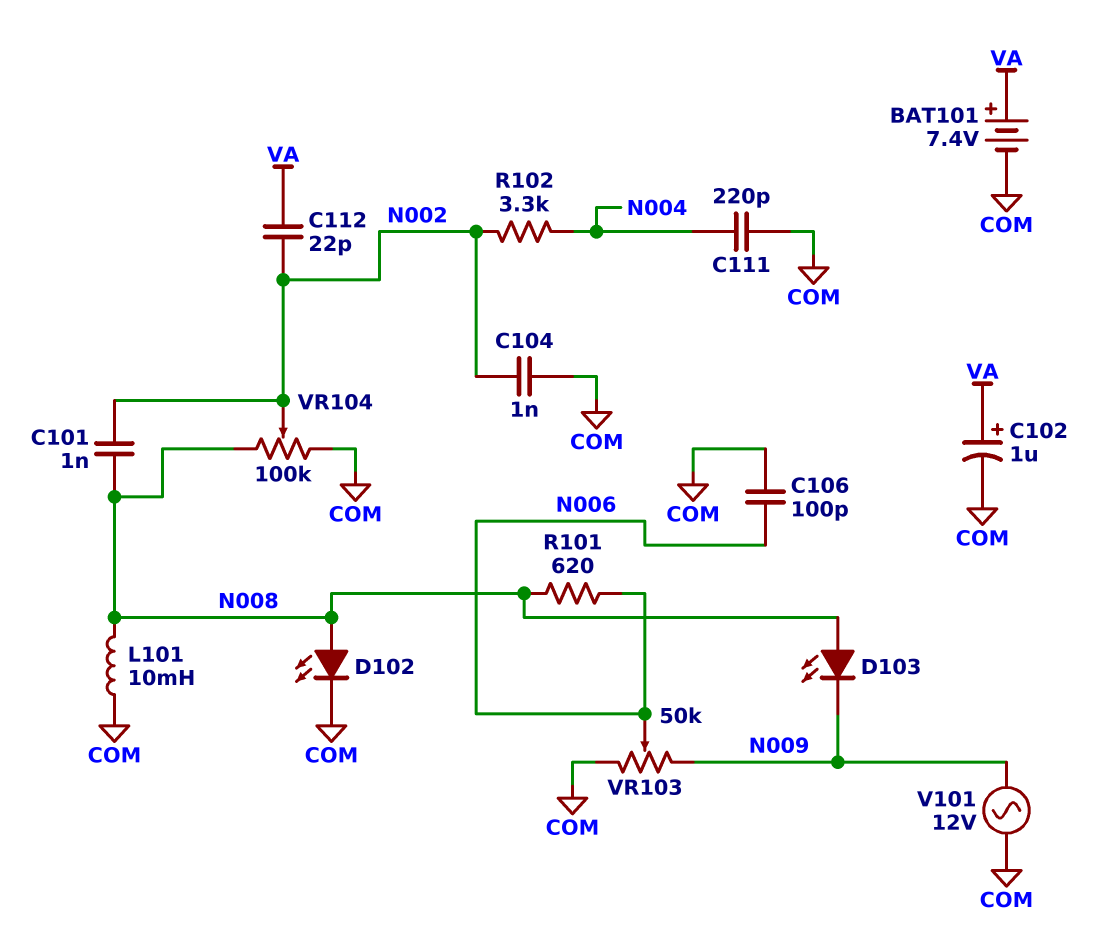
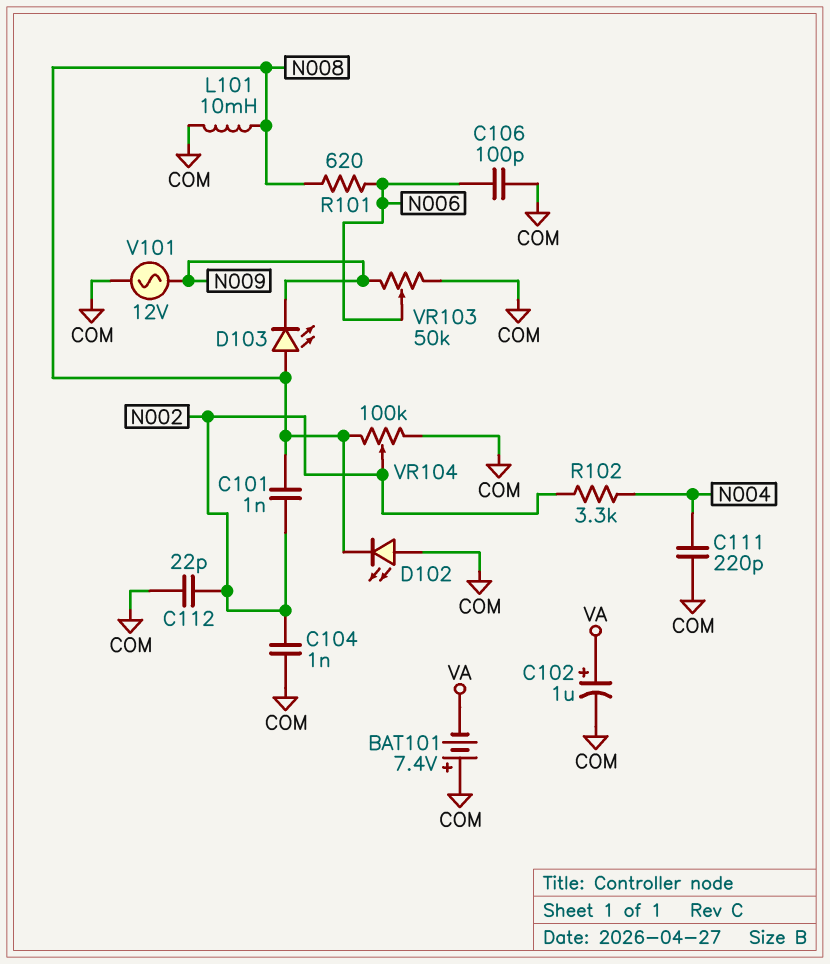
BAT101: 7.4V (plus VA, minus COM) -> 7.4V (plus COM, minus VA)
C112: 22pF (N002, VA) -> 22pF (COM, N002)
D102: LED (A N008, K COM) -> LED (A COM, K N008)

